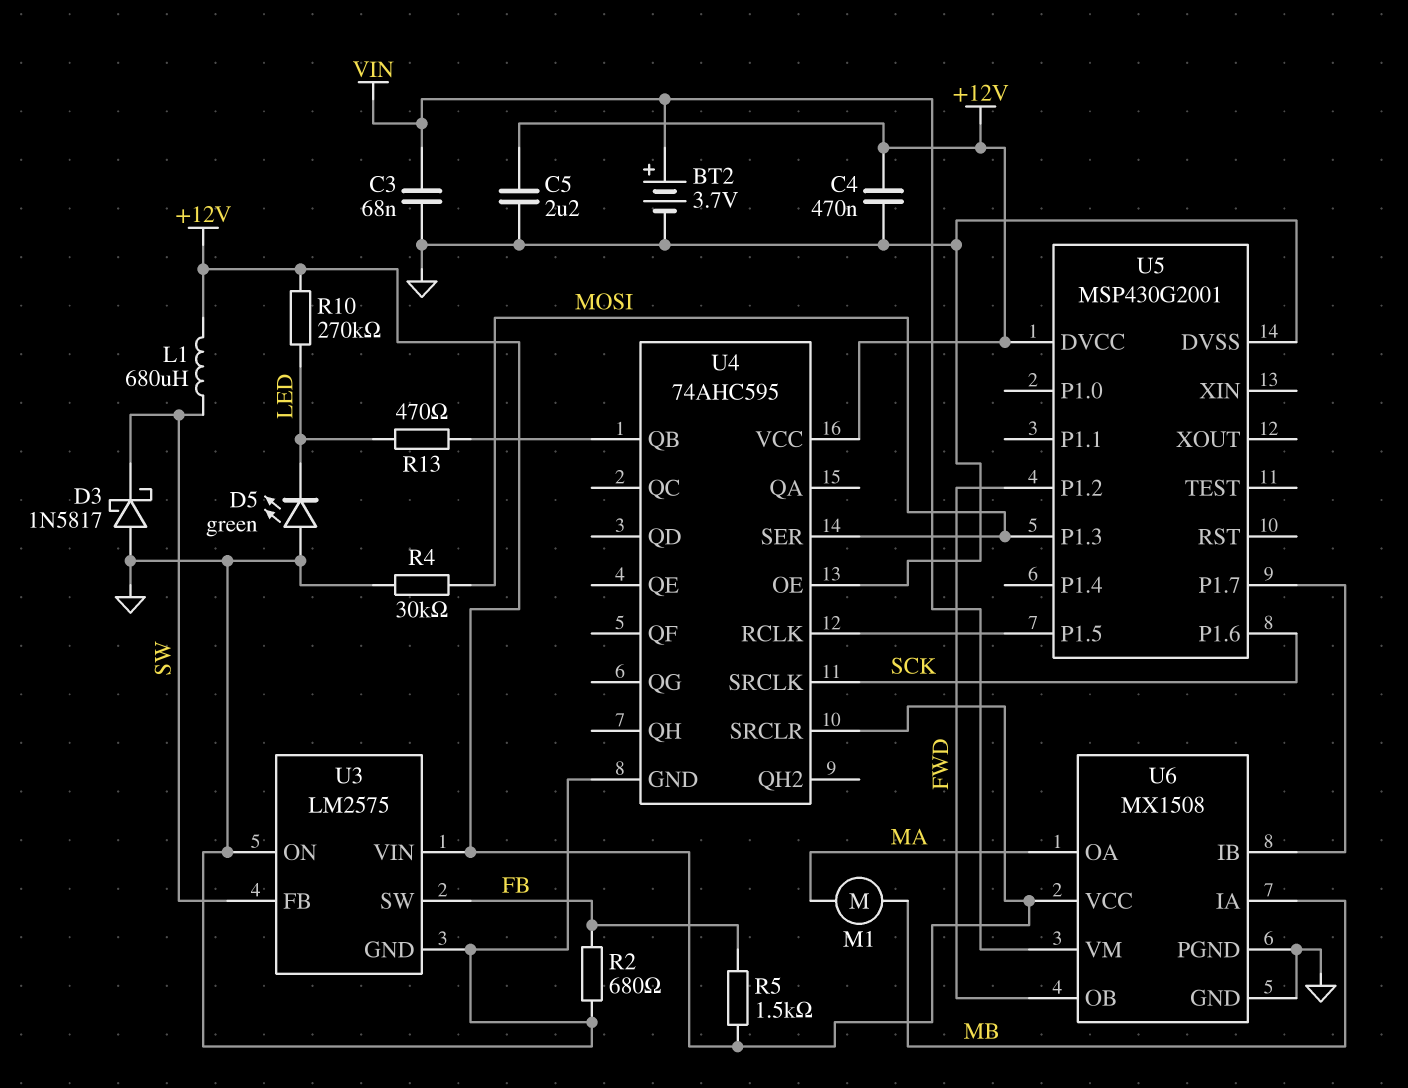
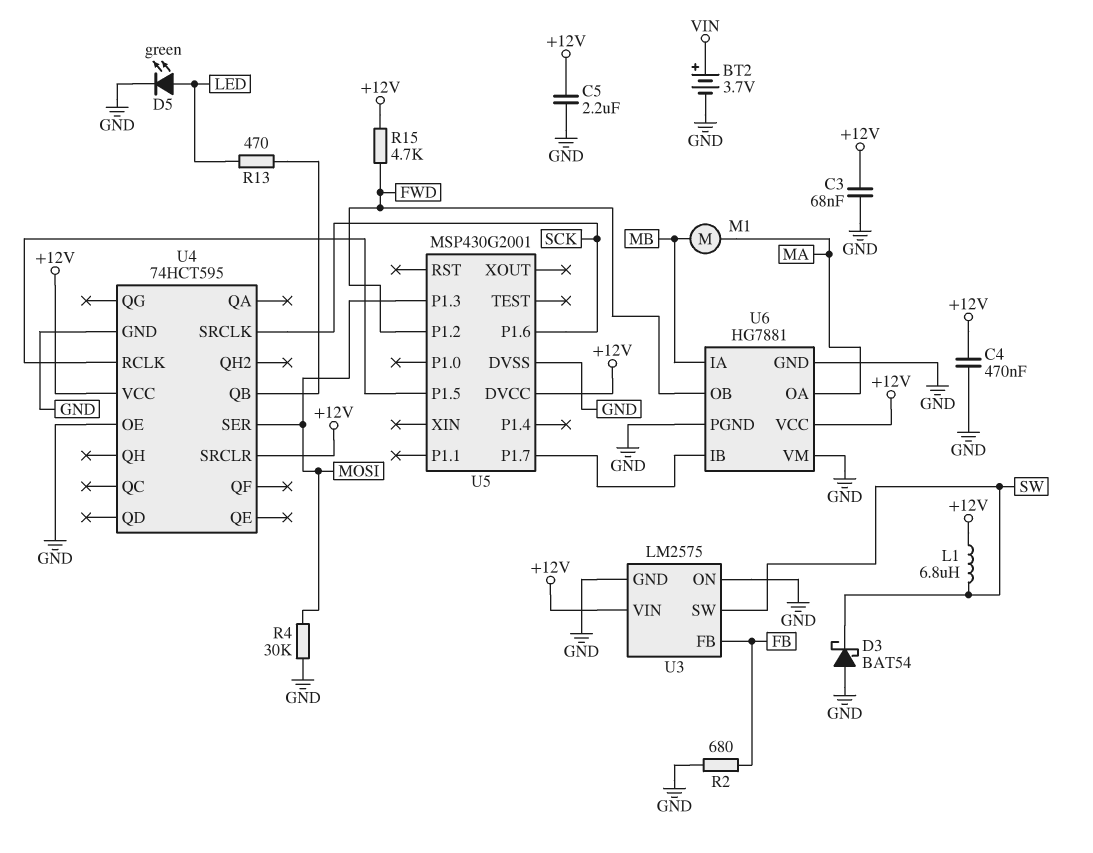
C3: 68nF (GND, VIN) -> 68nF (+12V, GND)
D3: schottky 1N5817 (A GND, K SW) -> schottky BAT54 (A GND, K SW)
D5: LED green (A GND, K LED) -> LED green (A LED, K GND)
L1: 680uH (+12V, SW) -> 6.8uH (+12V, SW)
R5: 1.5k (+12V, FB) -> none
R10: 270k (+12V, LED) -> none
R15: none -> 4.7k (+12V, FWD)
U3 pin FB: SW -> FB
U3 pin SW: FB -> SW
U4: 74AHC595 -> 74HCT595
U6: MX1508 -> HG7881
U6 pin VM: VIN -> GND

